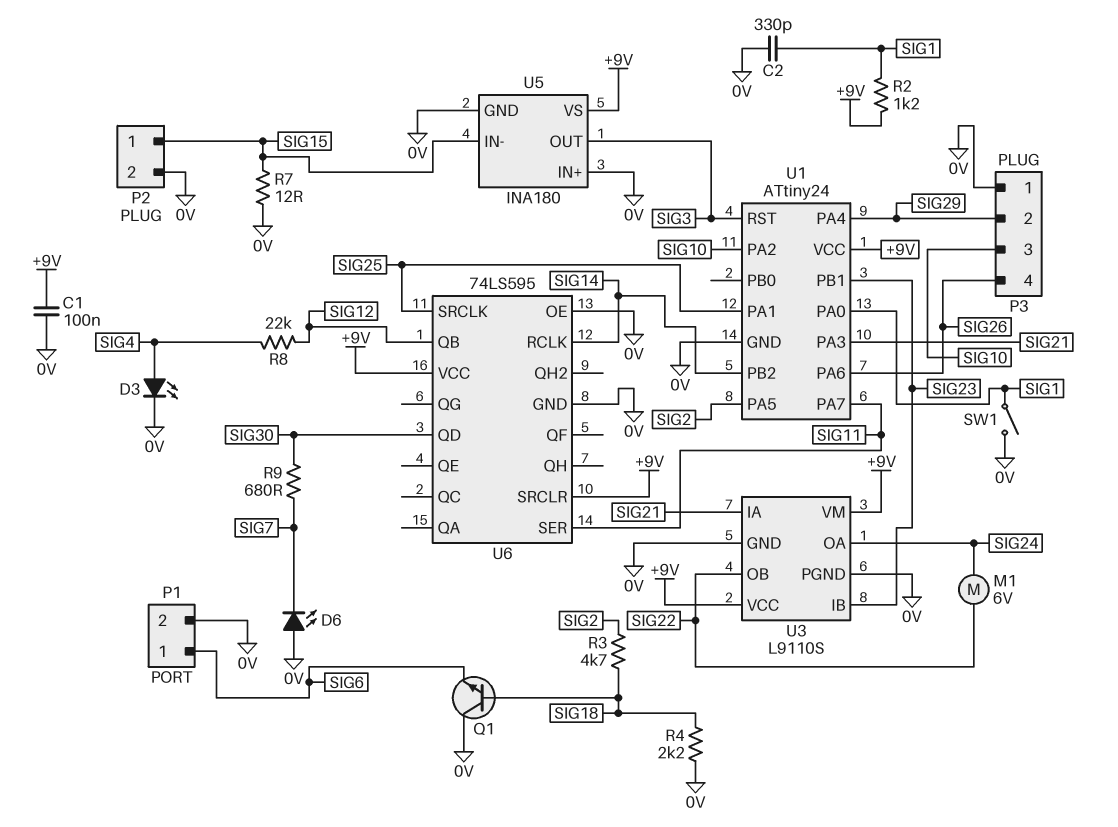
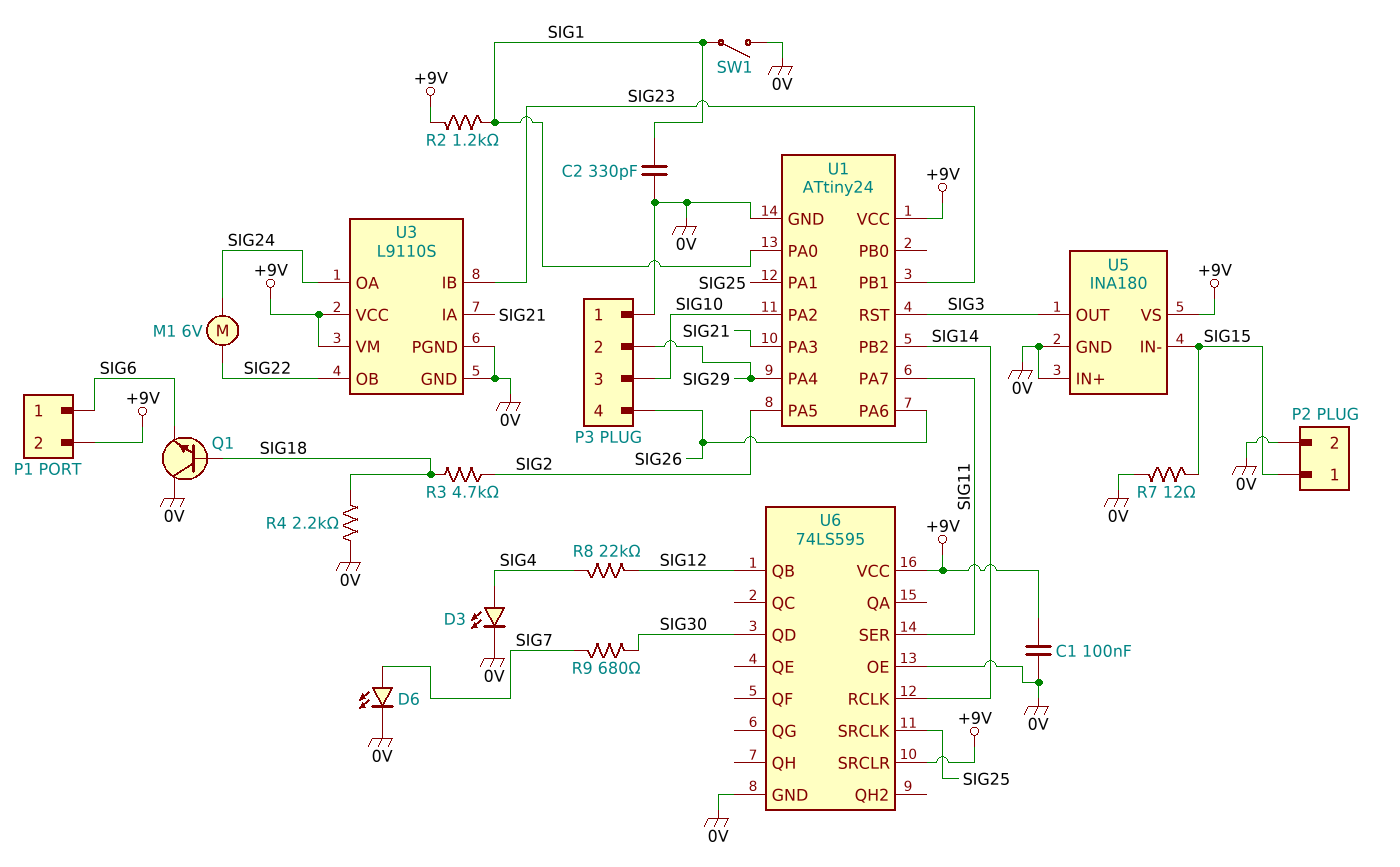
D6: LED (A 0V, K SIG7) -> LED (A SIG7, K 0V)
P1 pin 2: 0V -> +9V

